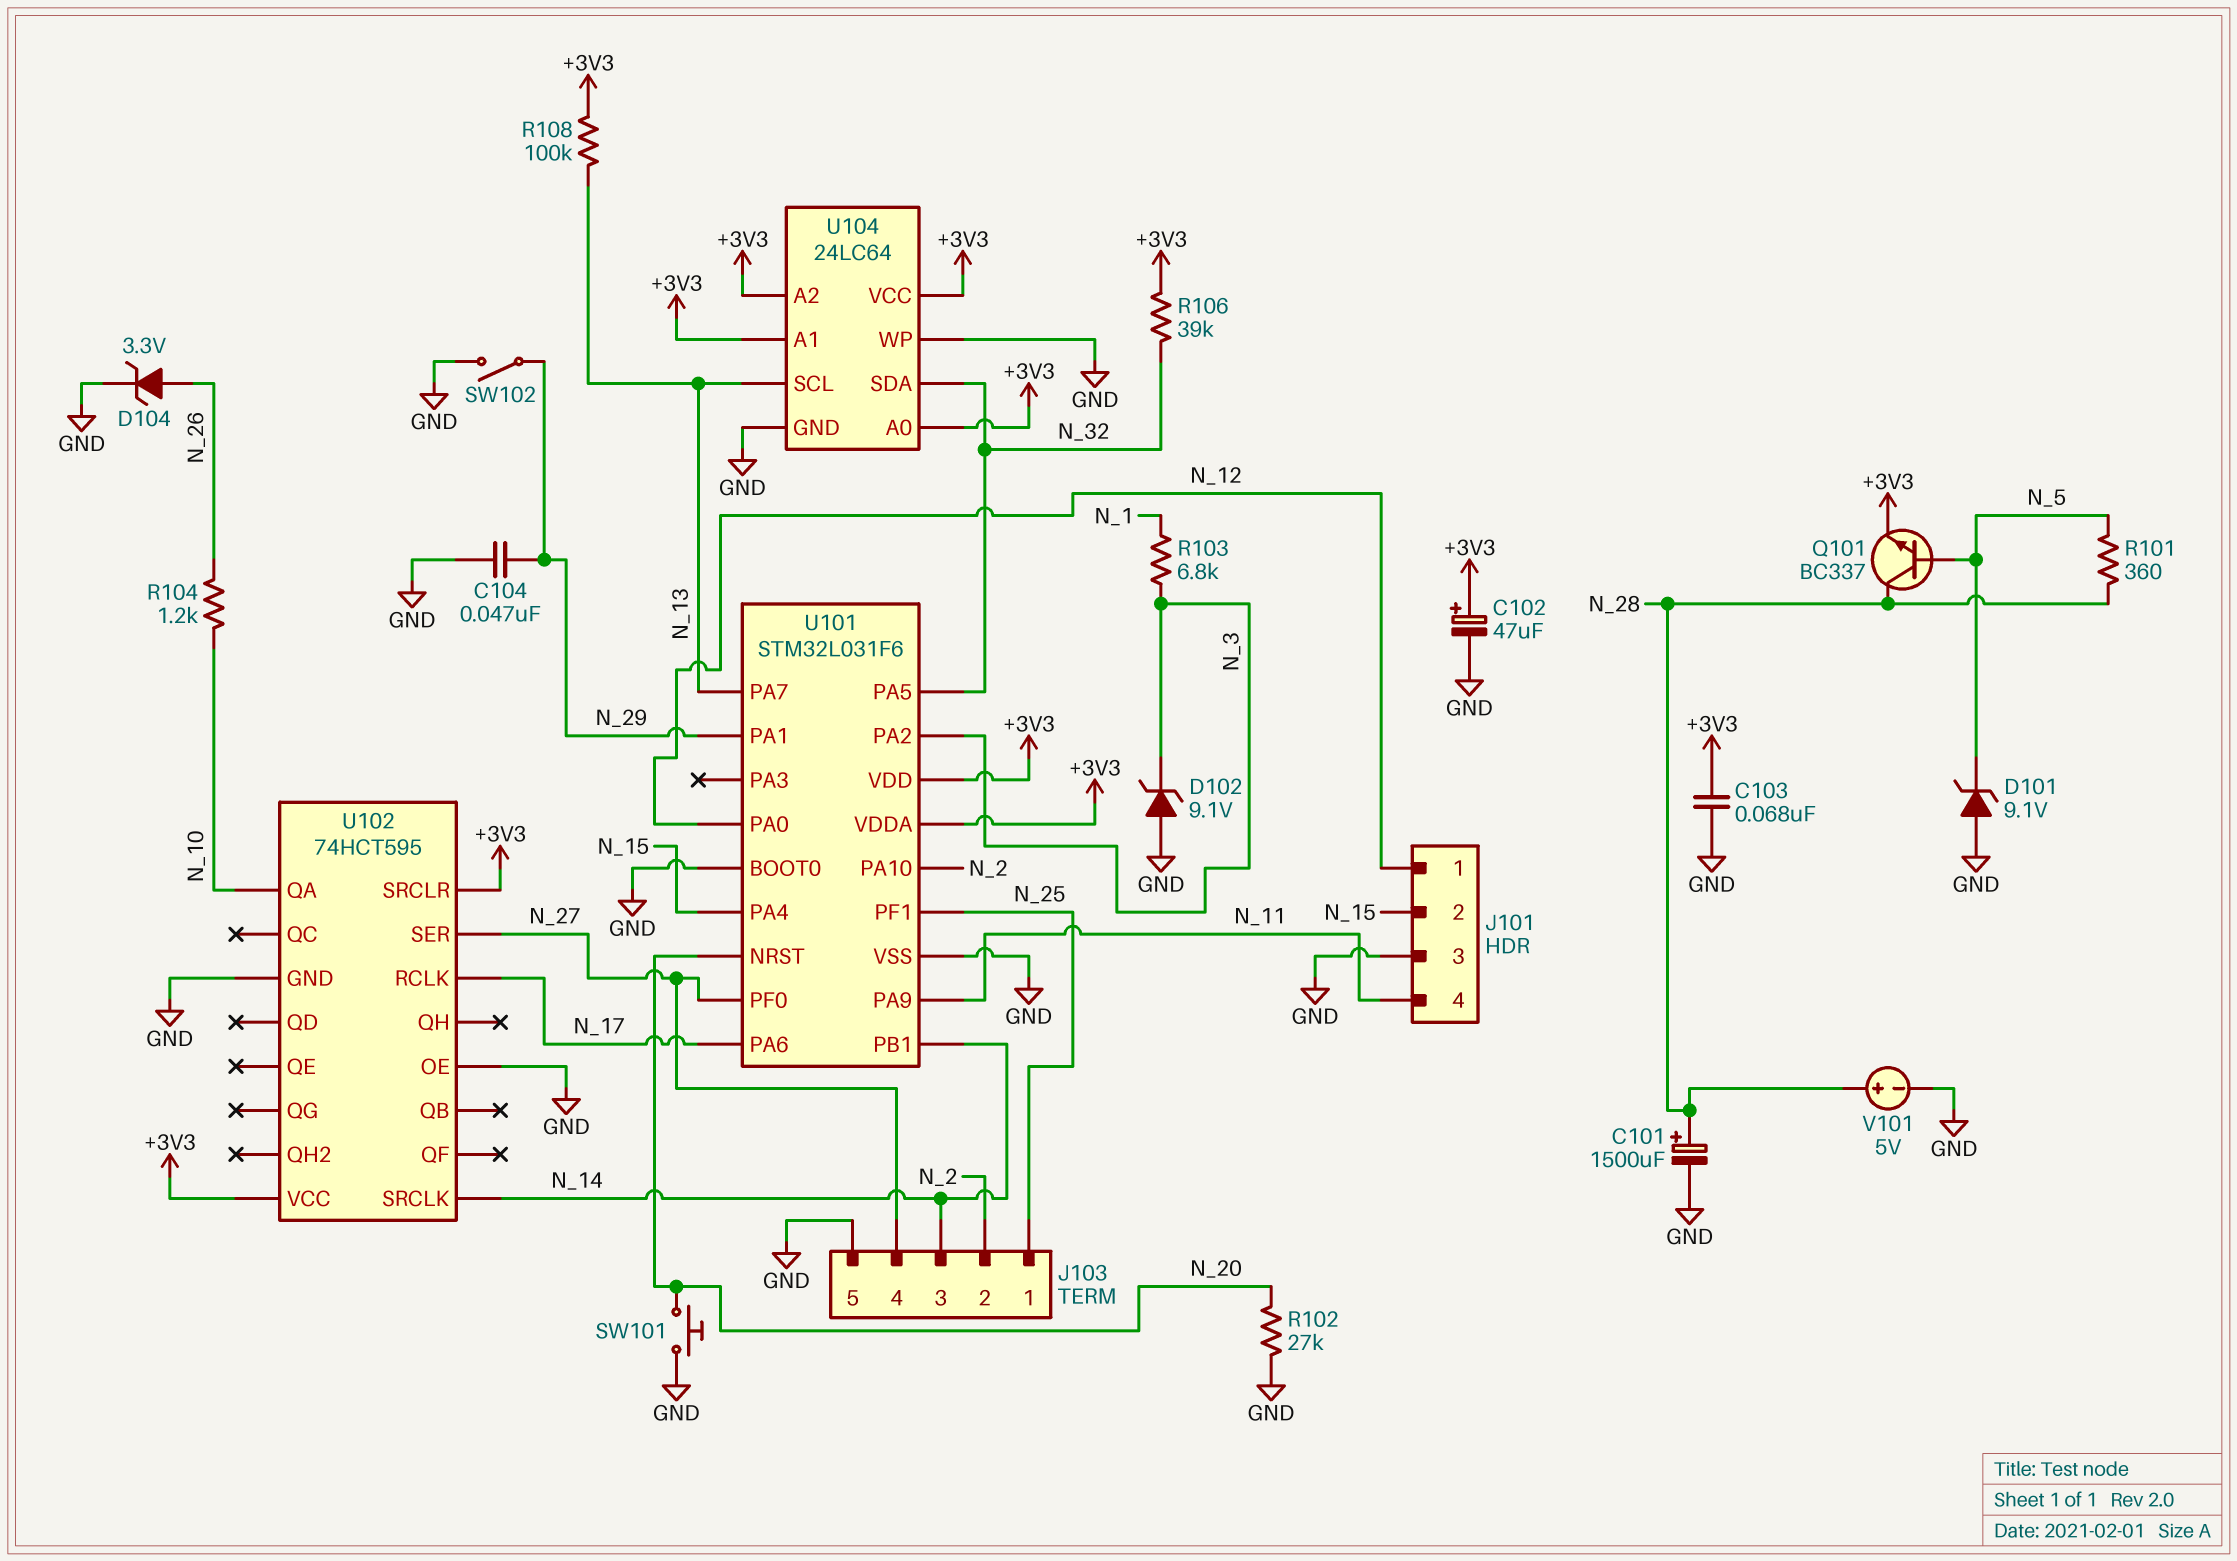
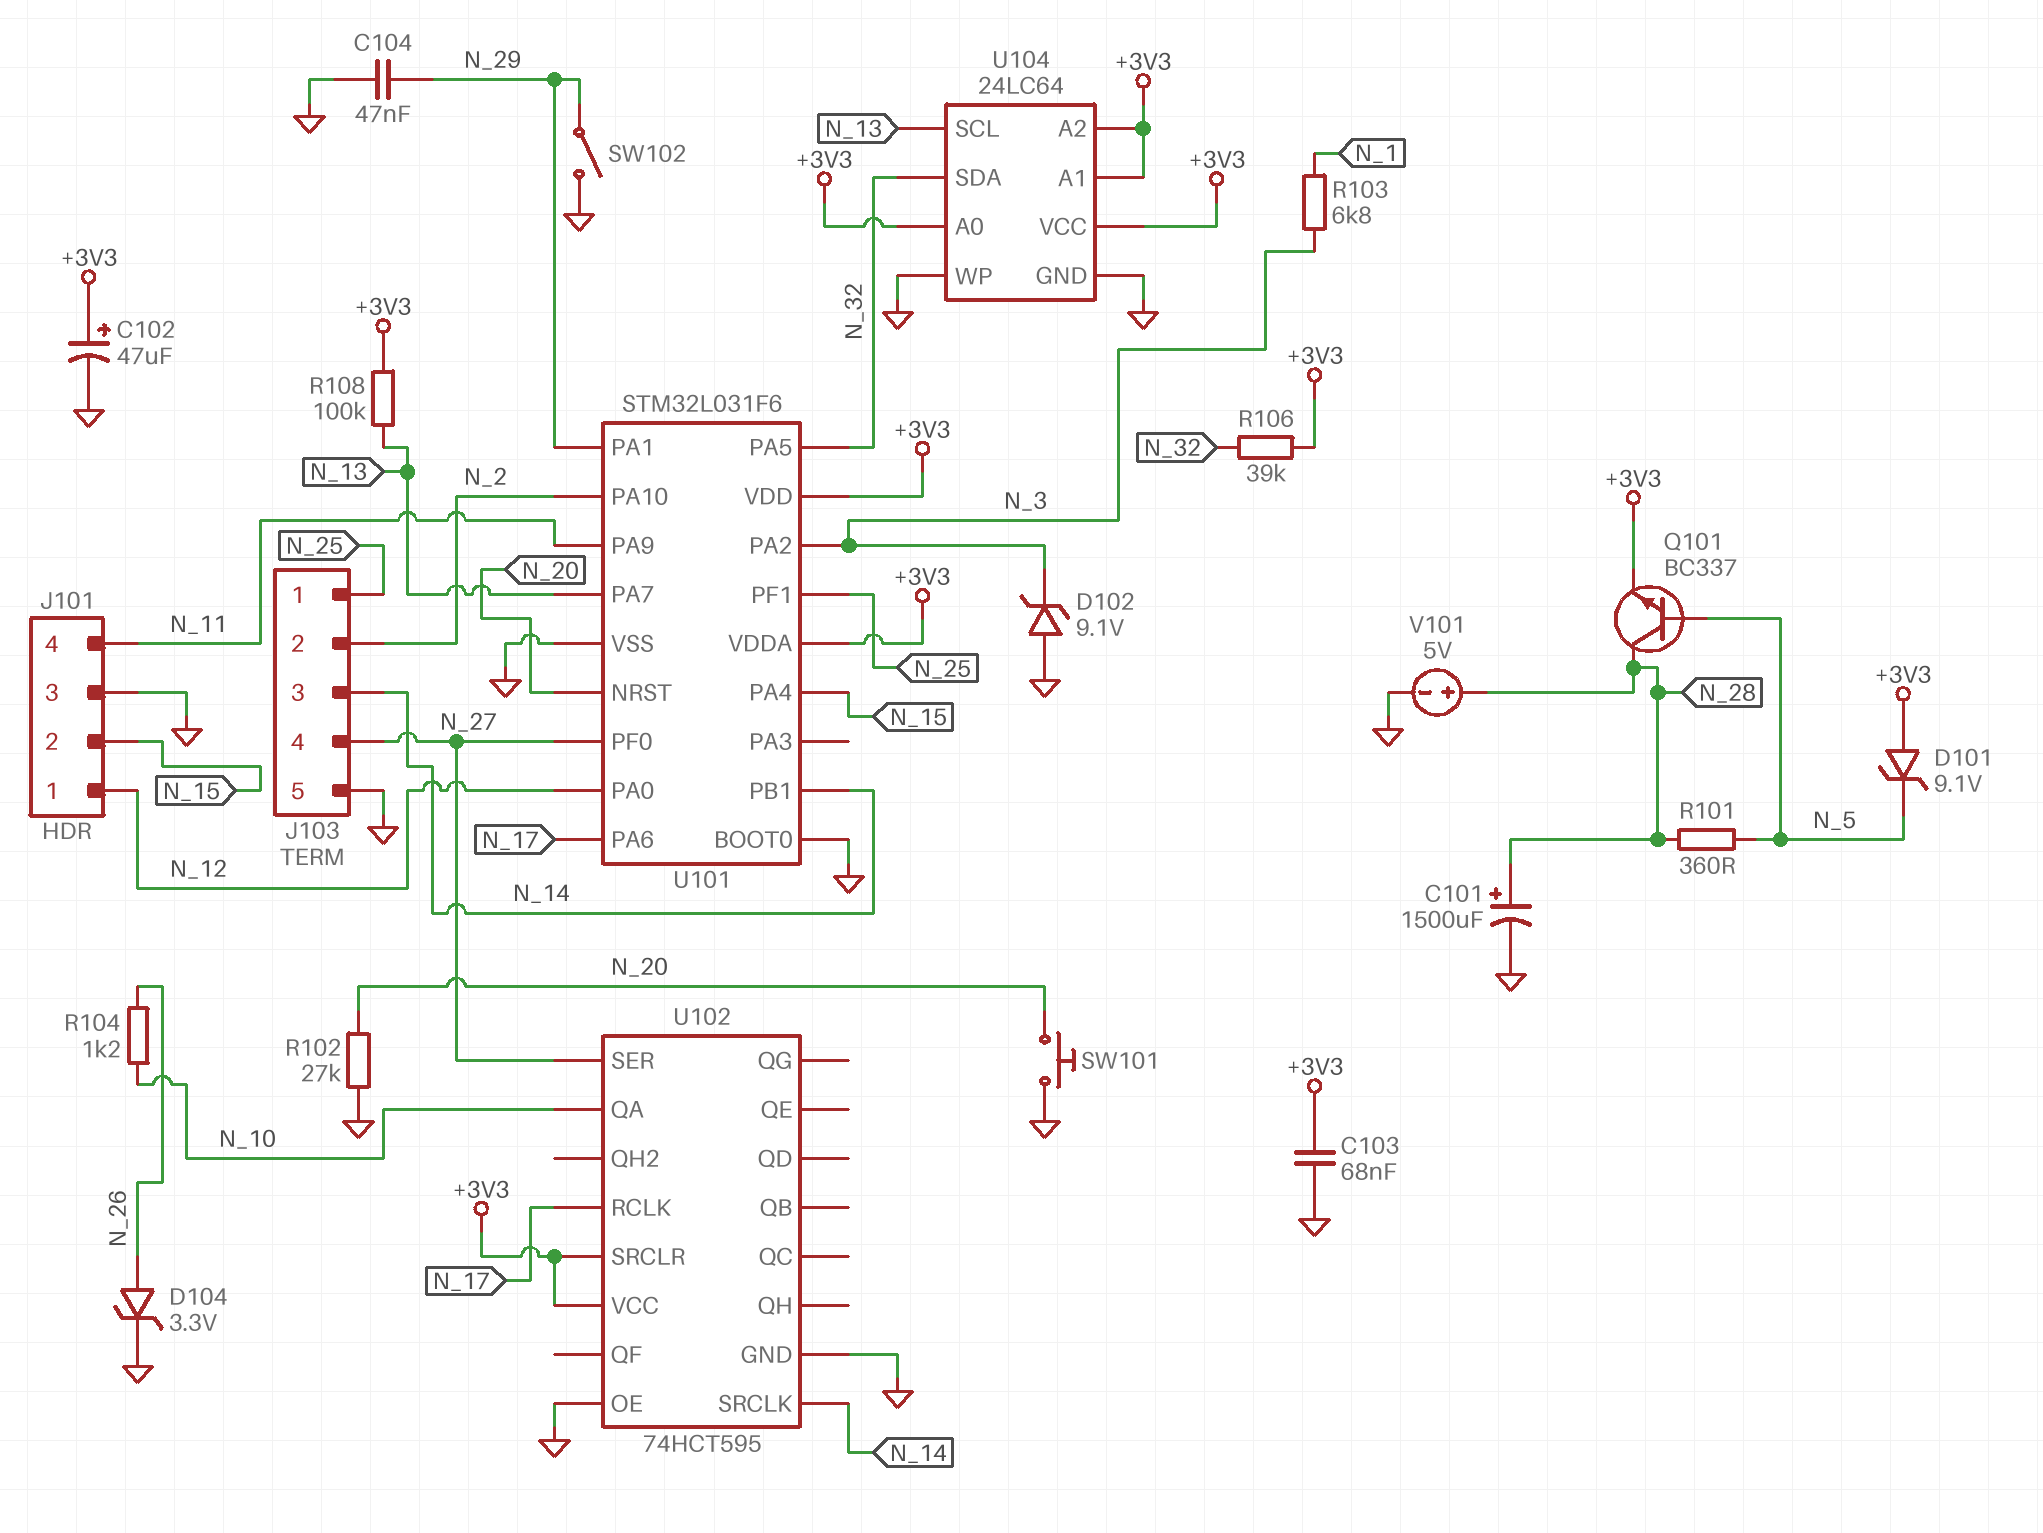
D101: zener 9.1V (A GND, K N_5) -> zener 9.1V (A +3V3, K N_5)

